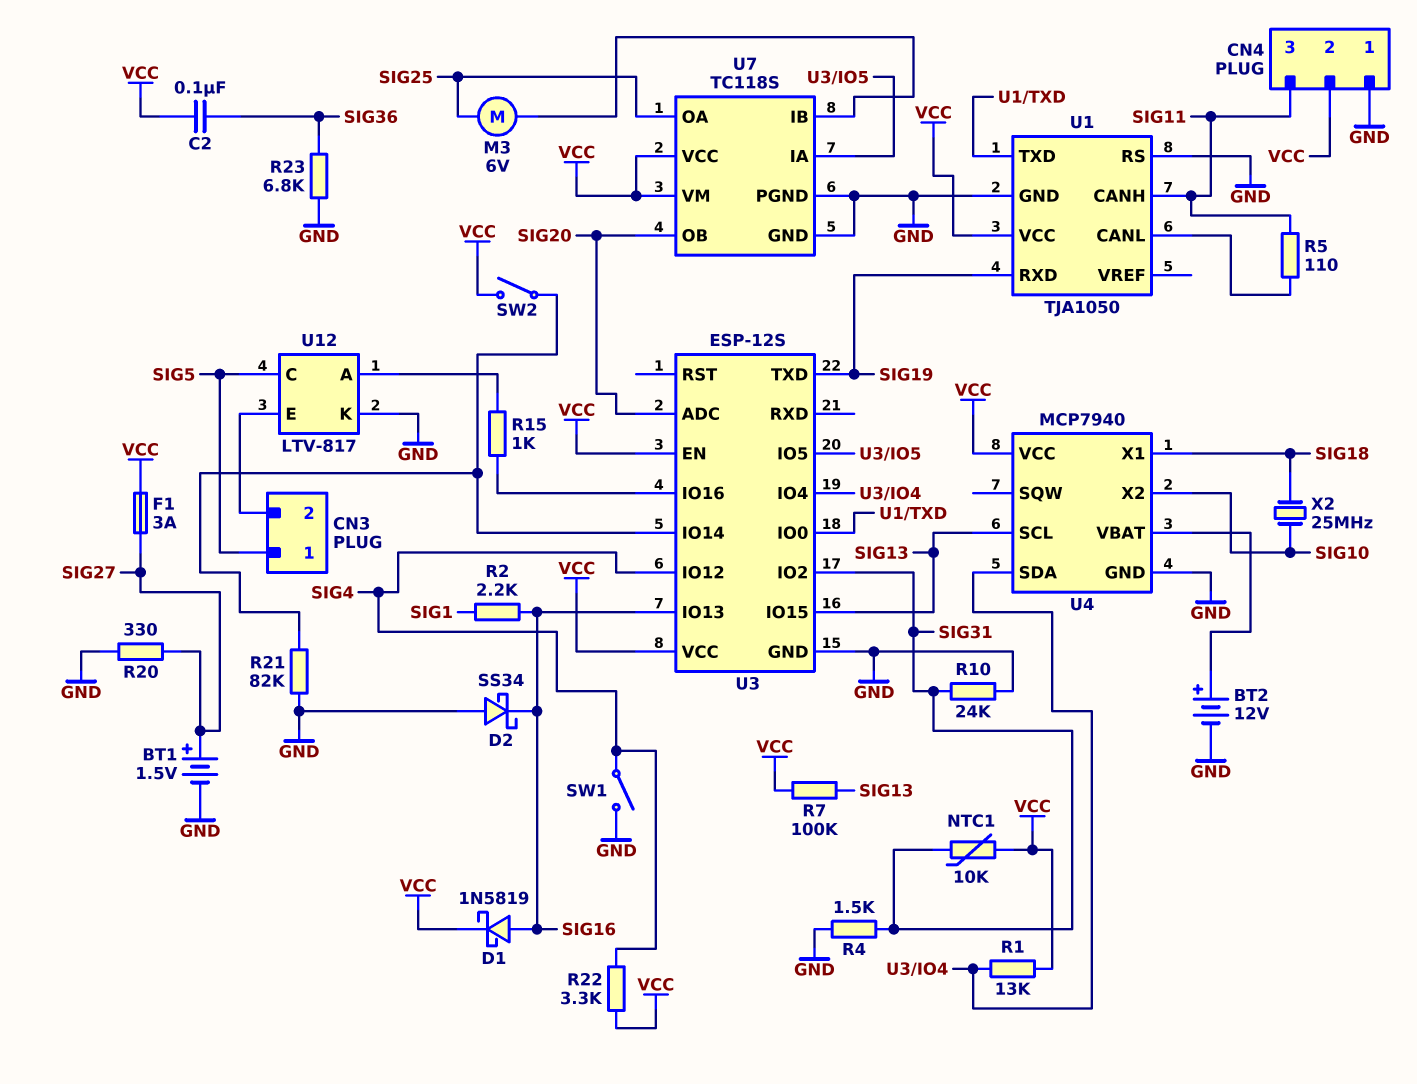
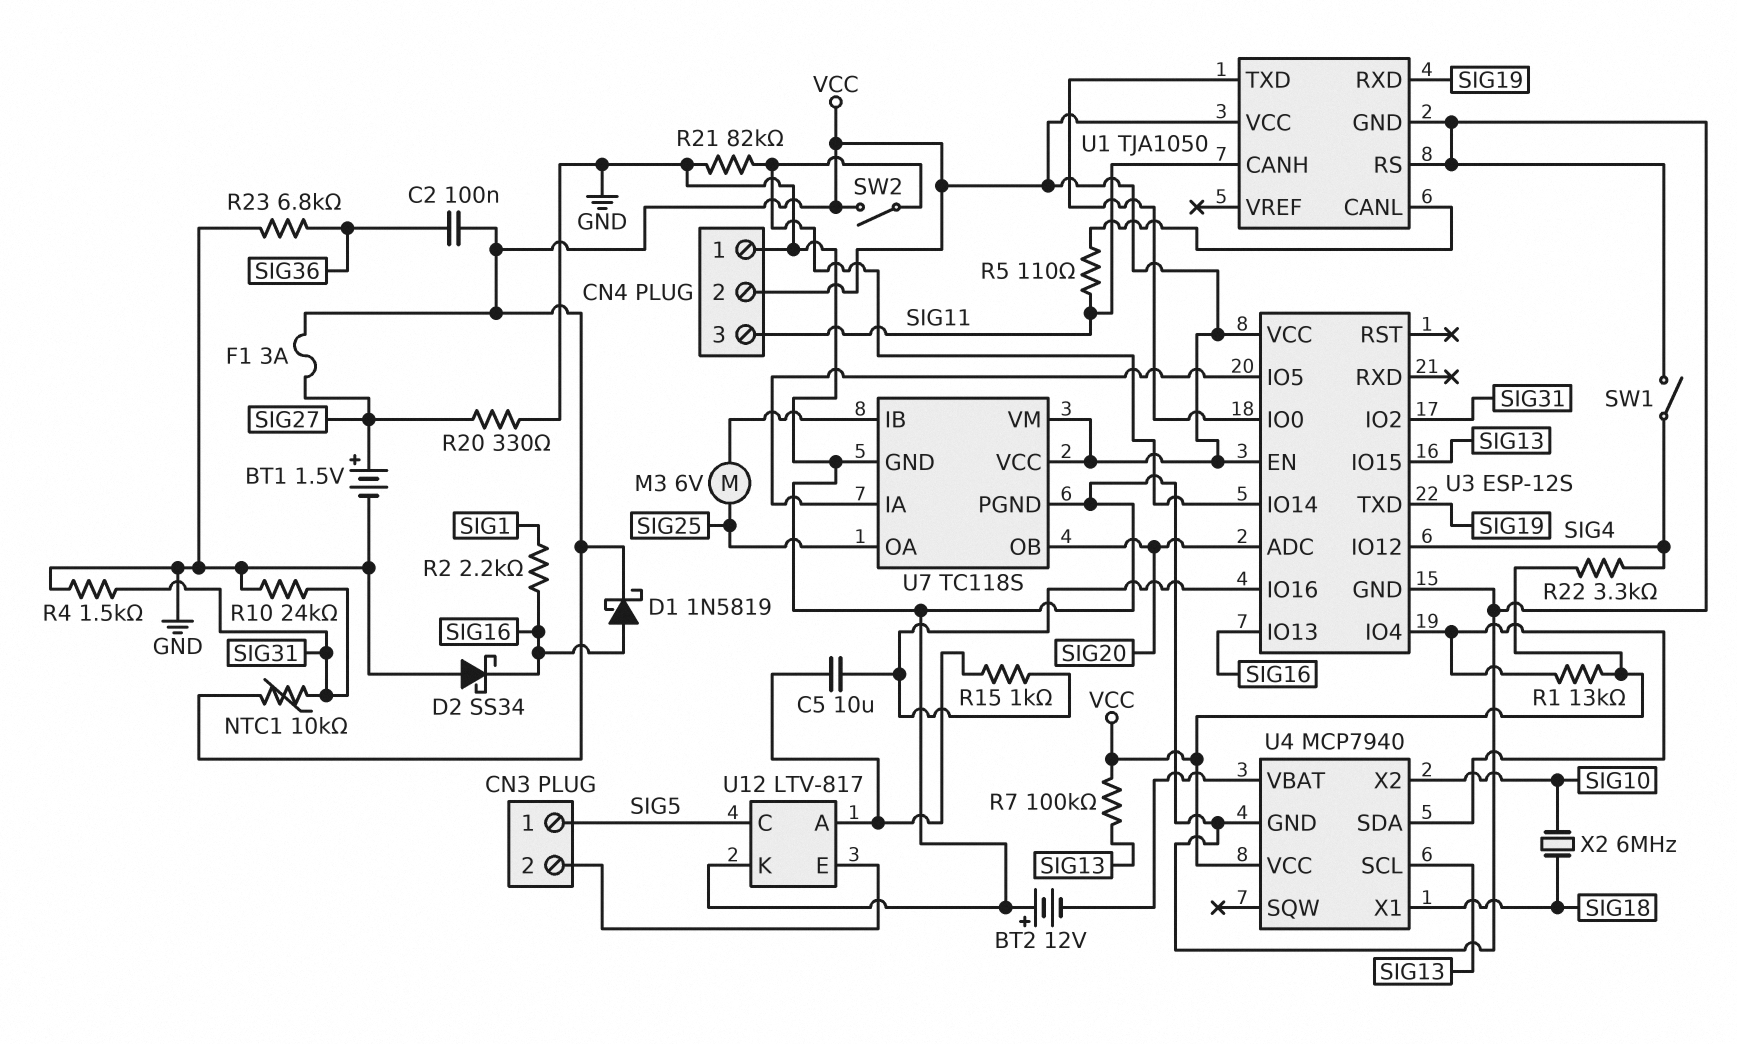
BT2: 12V (plus U4/VBAT, minus GND) -> 12V (plus GND, minus U4/VBAT)
C5: none -> 10uF (U3/IO16, U12/A)
X2: 25MHz (SIG10, SIG18) -> 6MHz (SIG10, SIG18)

